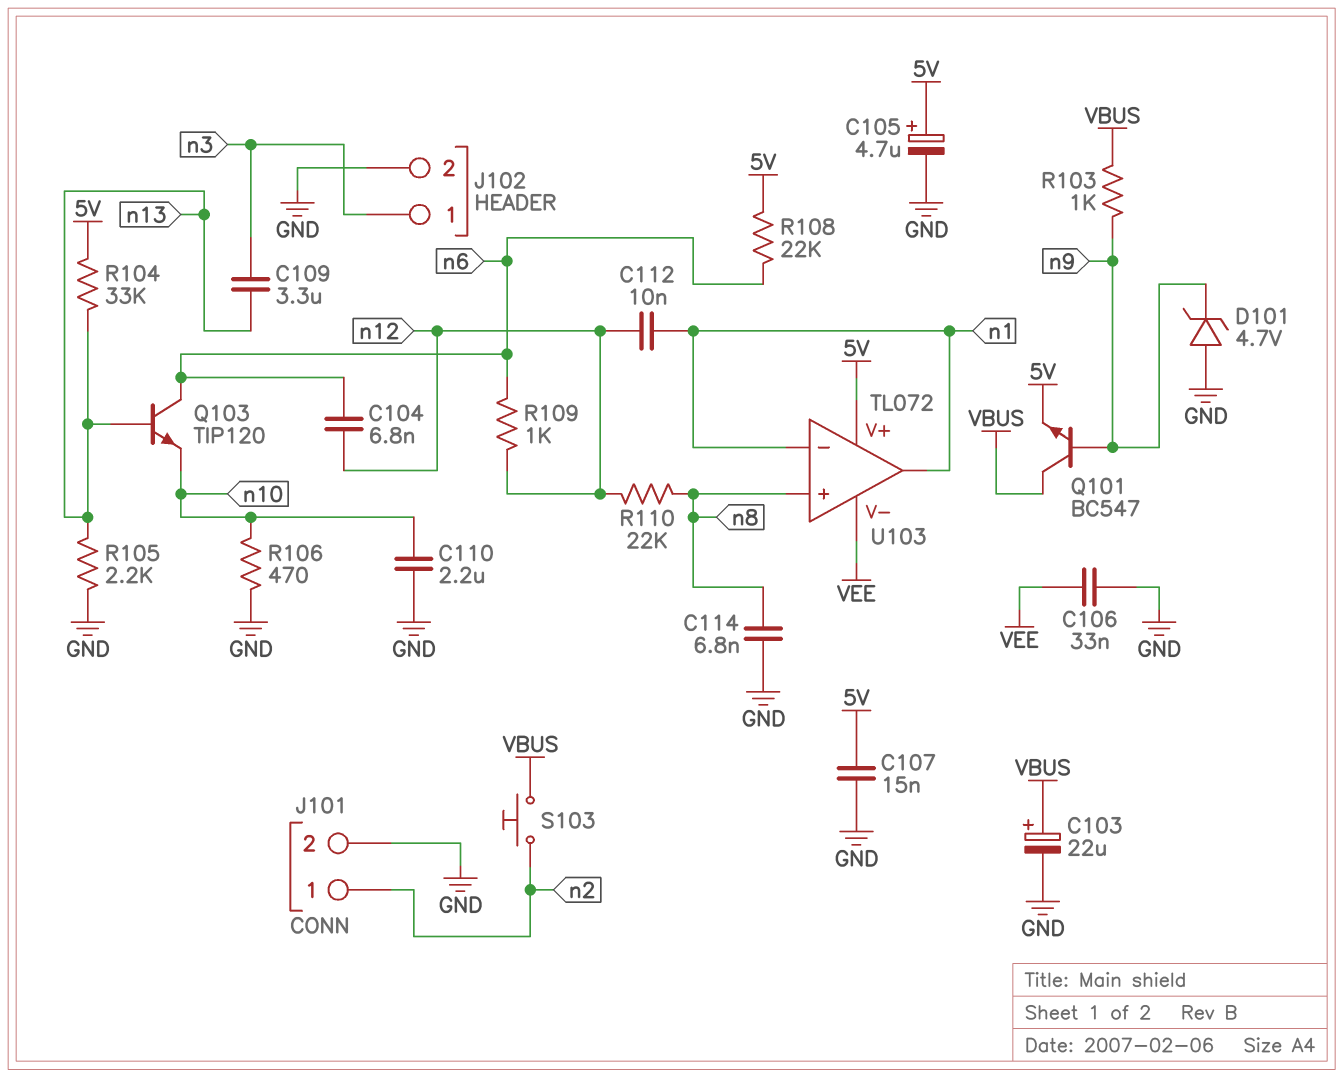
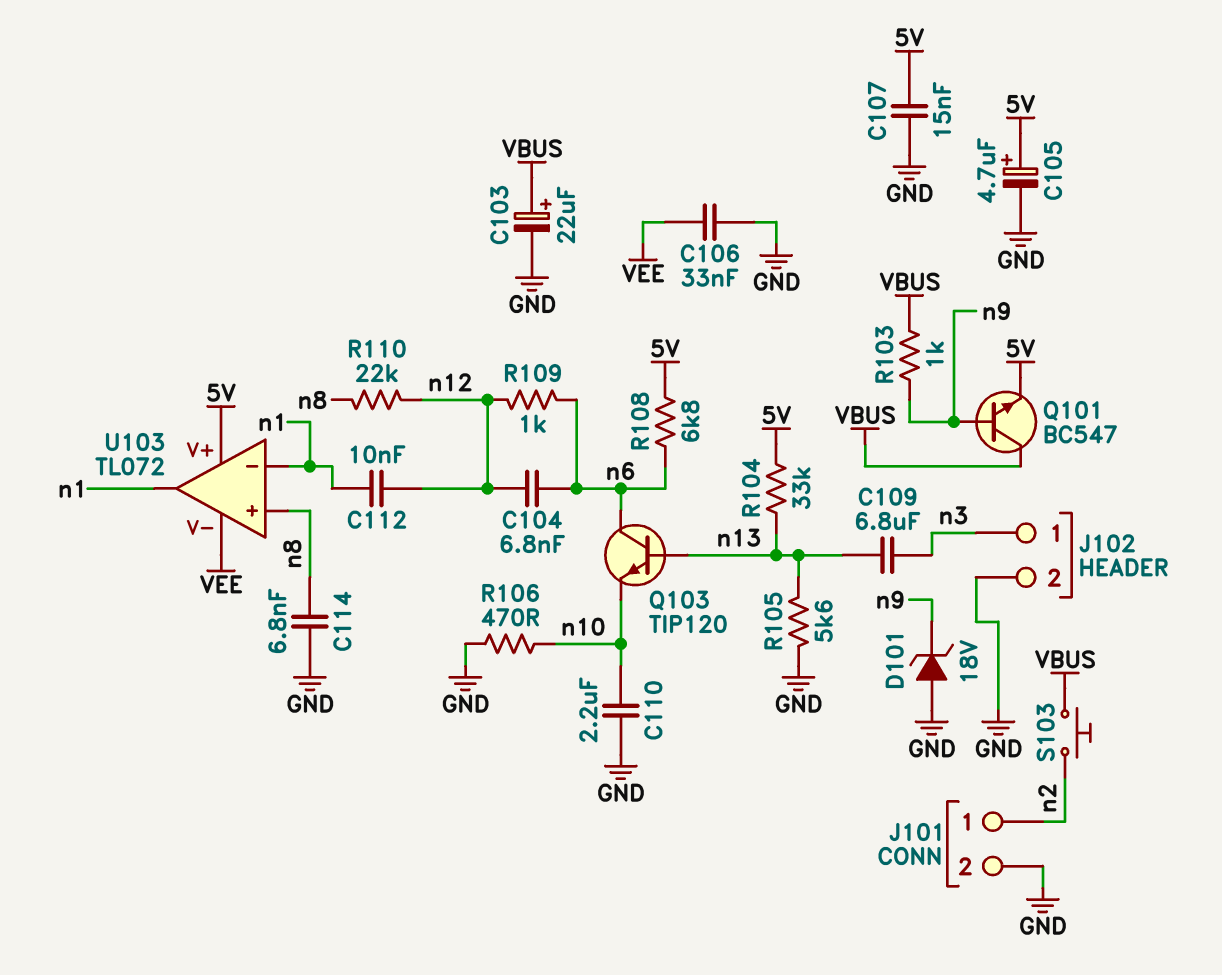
C109: 3.3uF (n3, n13) -> 6.8uF (n3, n13)
D101: zener 4.7V (A GND, K n9) -> zener 18V (A GND, K n9)
R105: 2.2k (GND, n13) -> 5.6k (GND, n13)
R108: 22k (5V, n6) -> 6.8k (5V, n6)

